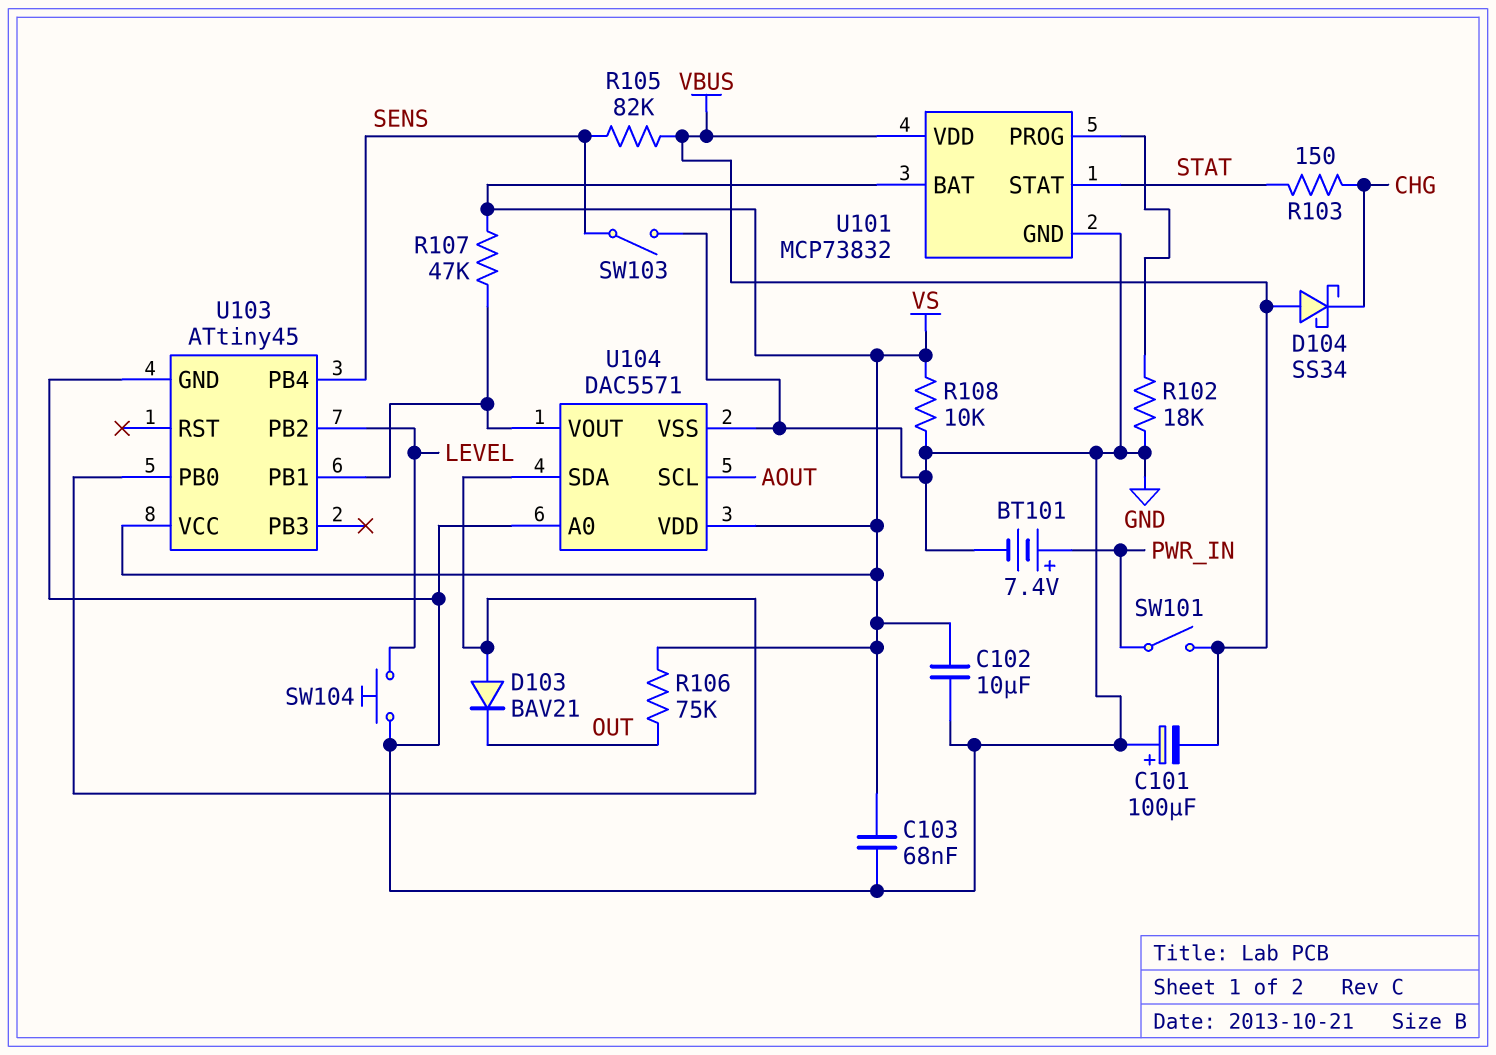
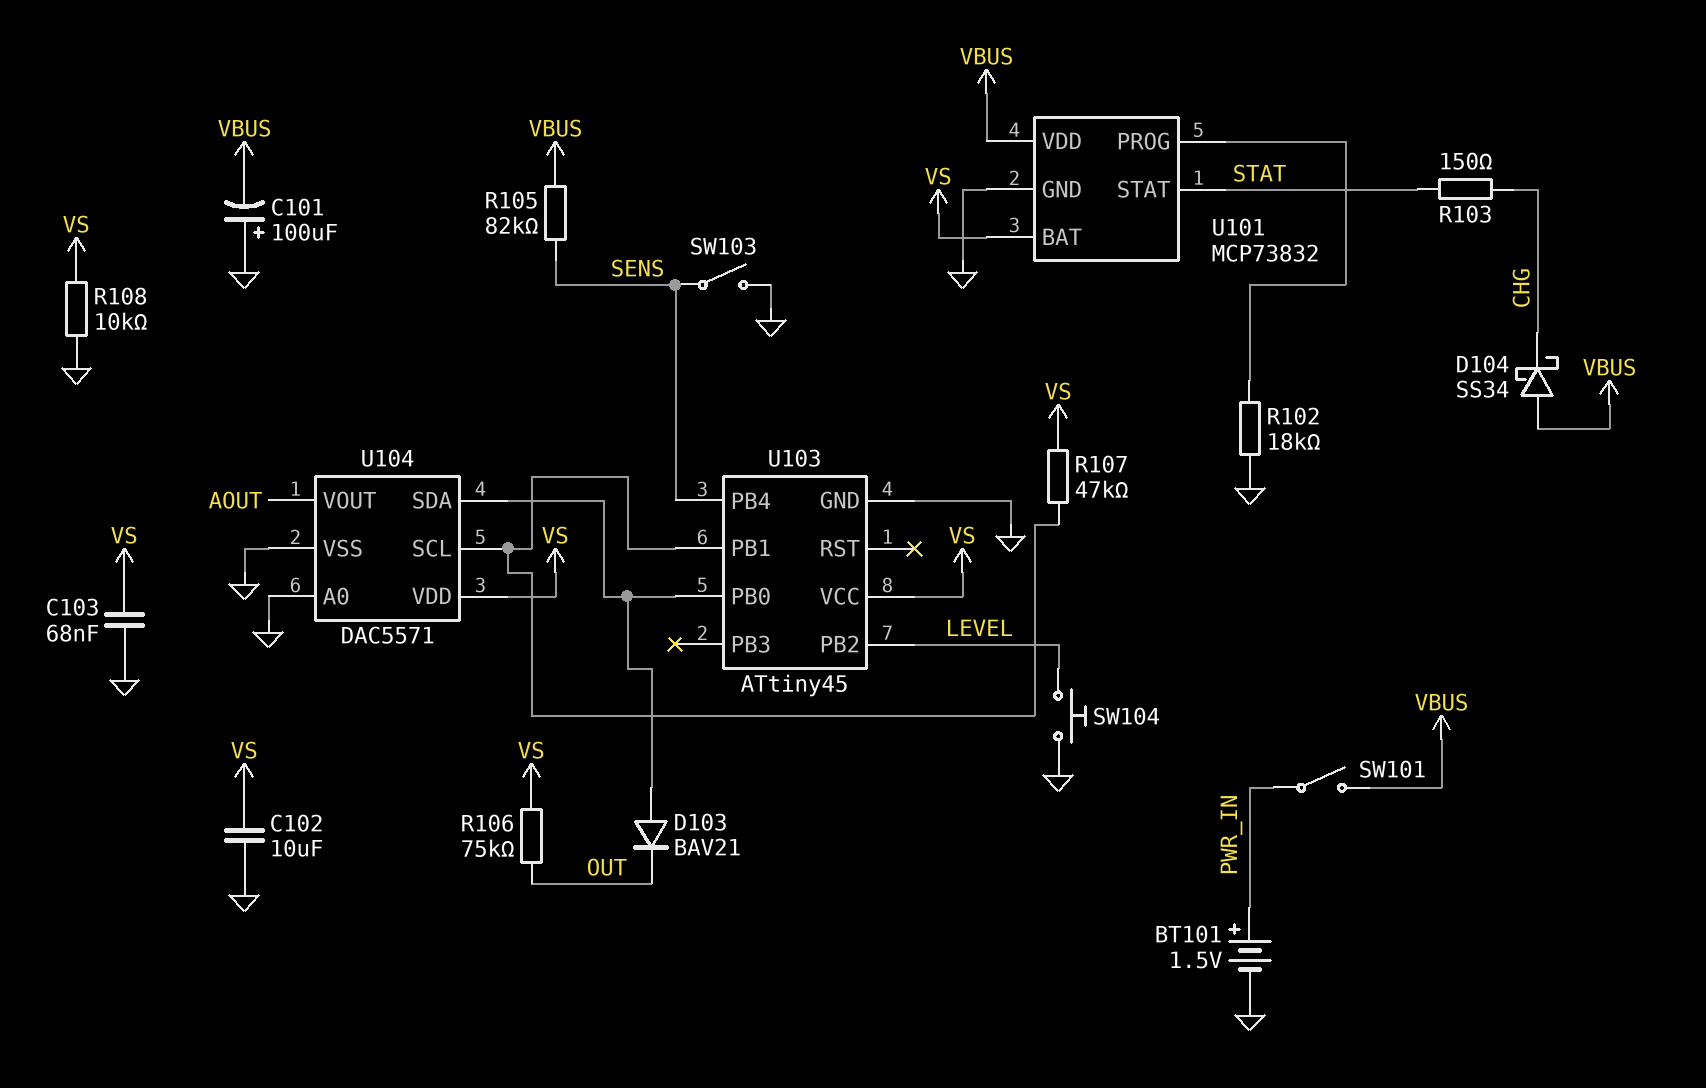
BT101: 7.4V (plus PWR_IN, minus GND) -> 1.5V (plus PWR_IN, minus GND)
U104 pin SCL: AOUT -> U103/PB1
U104 pin VOUT: U103/PB1 -> AOUT

